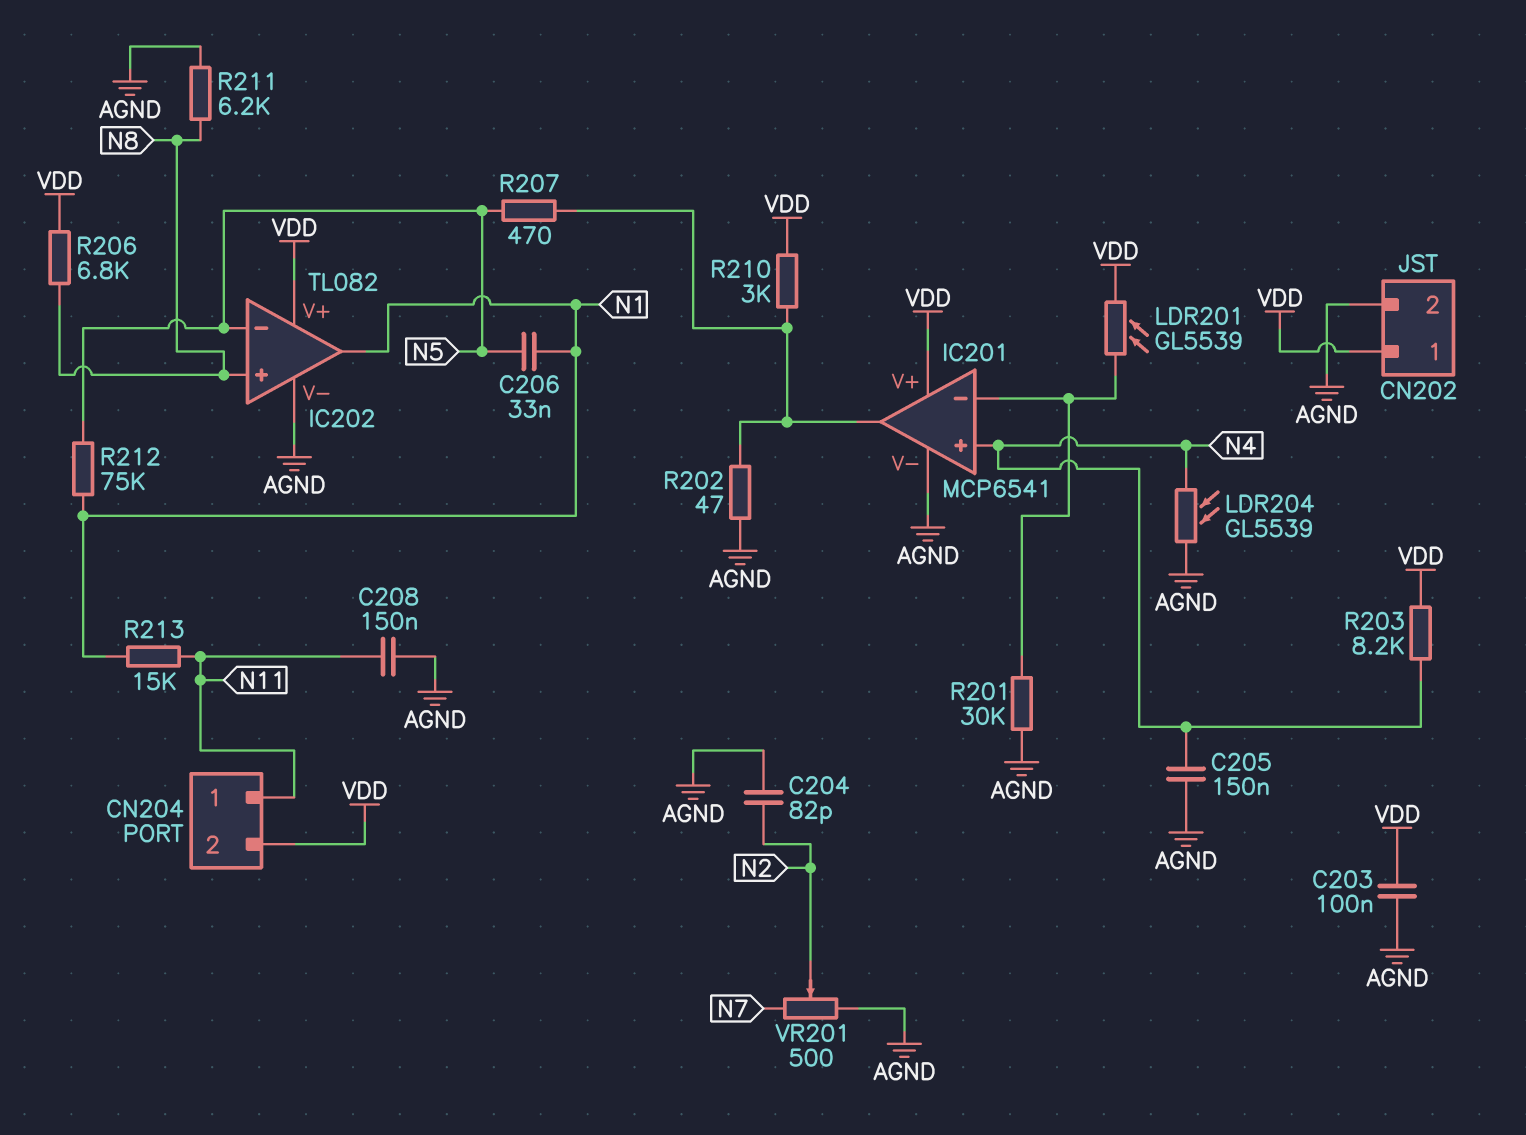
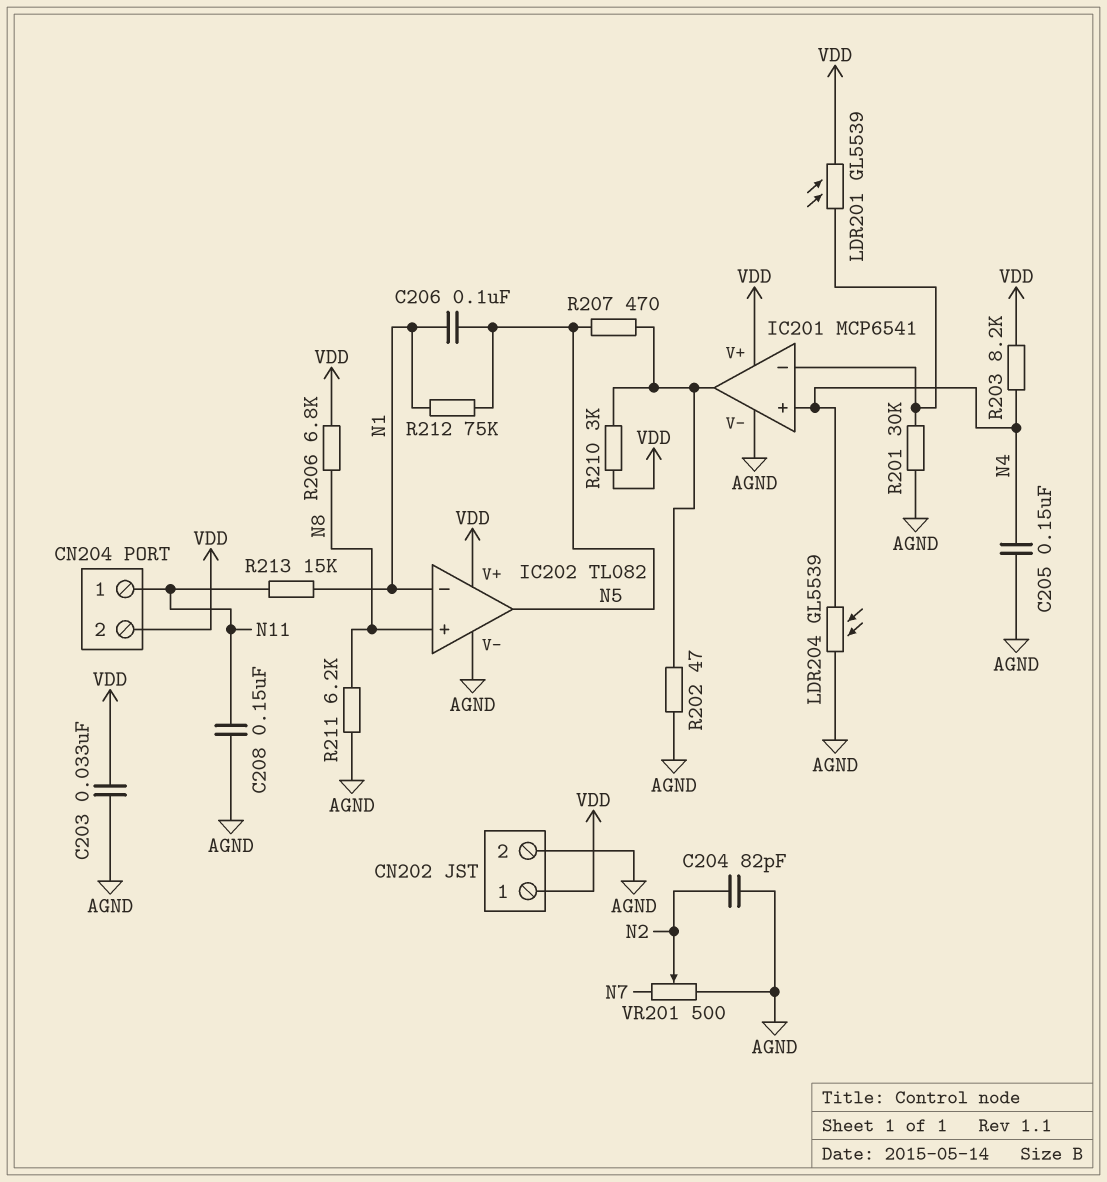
C203: 100nF (AGND, VDD) -> 33nF (AGND, VDD)
C206: 33nF (N1, N5) -> 100nF (N1, N5)
IC202 pin in-: N5 -> N1
IC202 pin out: N1 -> N5

